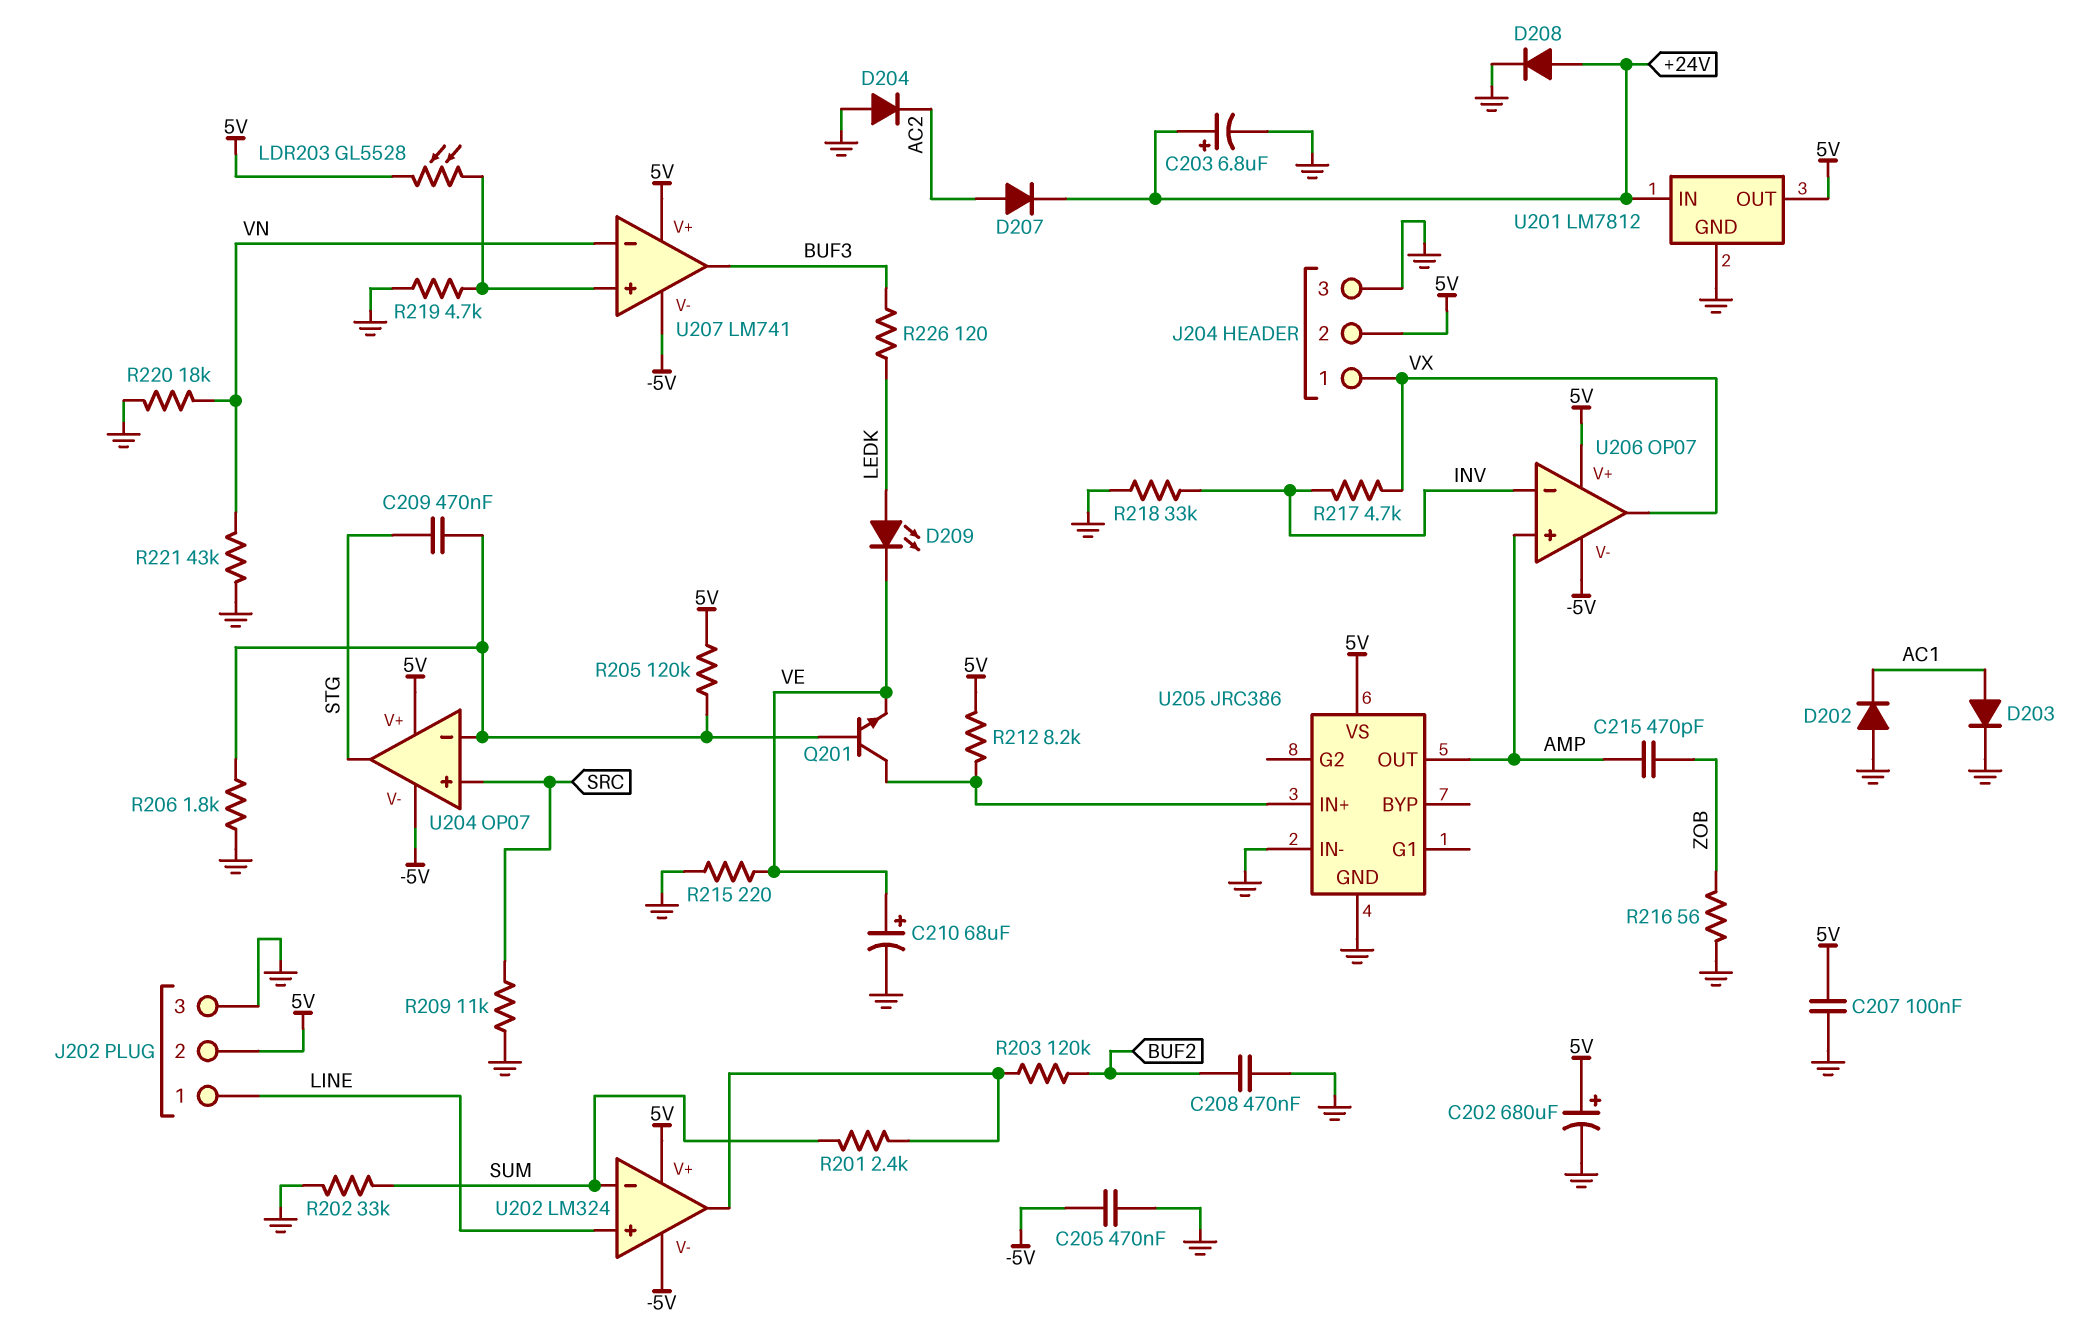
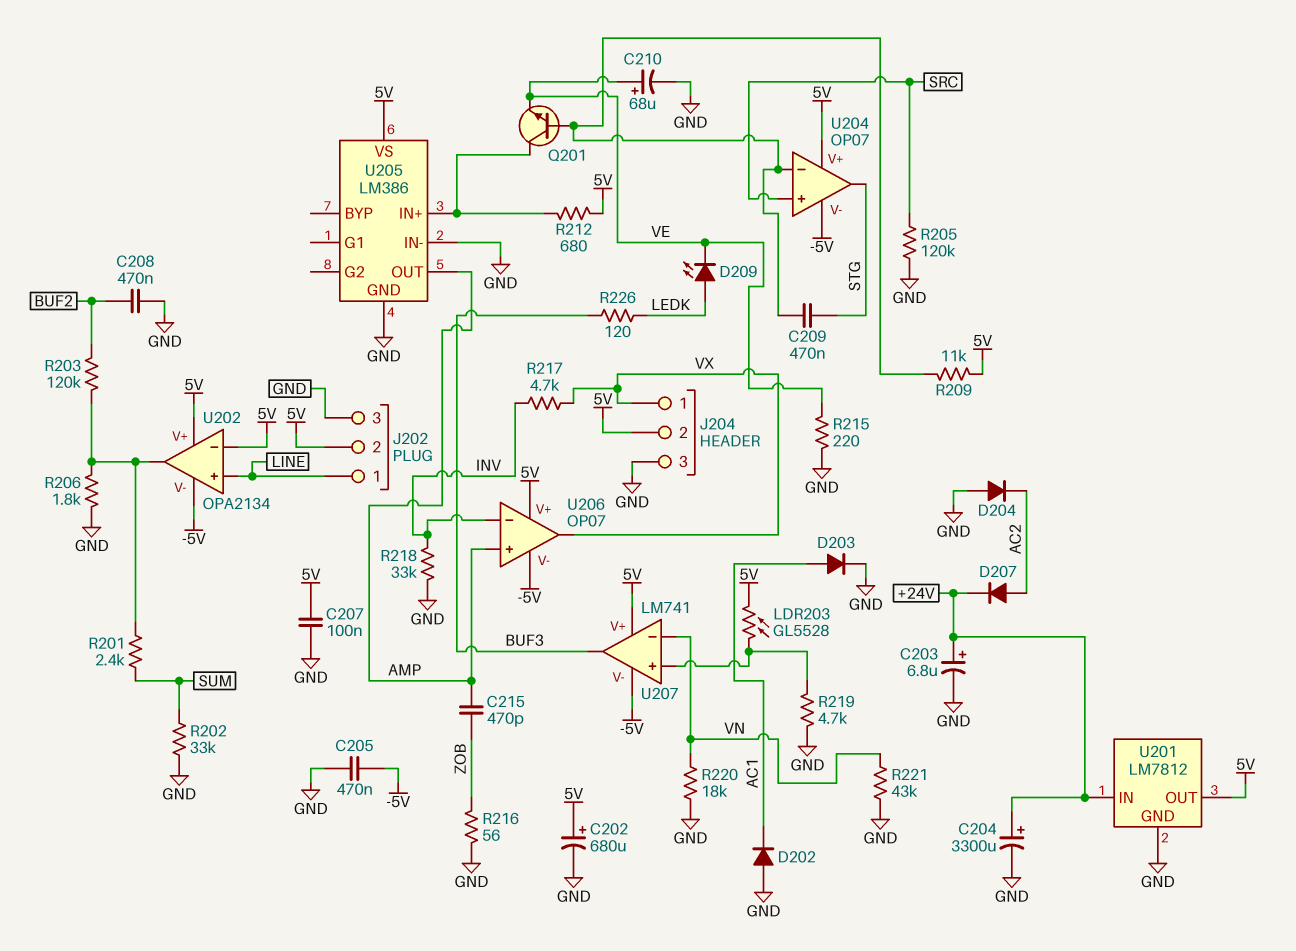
C204: none -> 3300uF (plus +24V, minus GND)
D208: diode (A +24V, K GND) -> none
R205: 120k (5V, U204/in-) -> 120k (GND, SRC)
R206: 1.8k (GND, U204/in-) -> 1.8k (GND, U202/out)
R209: 11k (GND, SRC) -> 11k (5V, U204/in-)
R212: 8.2k (5V, U205/IN+) -> 680 (5V, U205/IN+)
U202: LM324 -> OPA2134
U202 pin in-: SUM -> 5V
U205: JRC386 -> LM386

